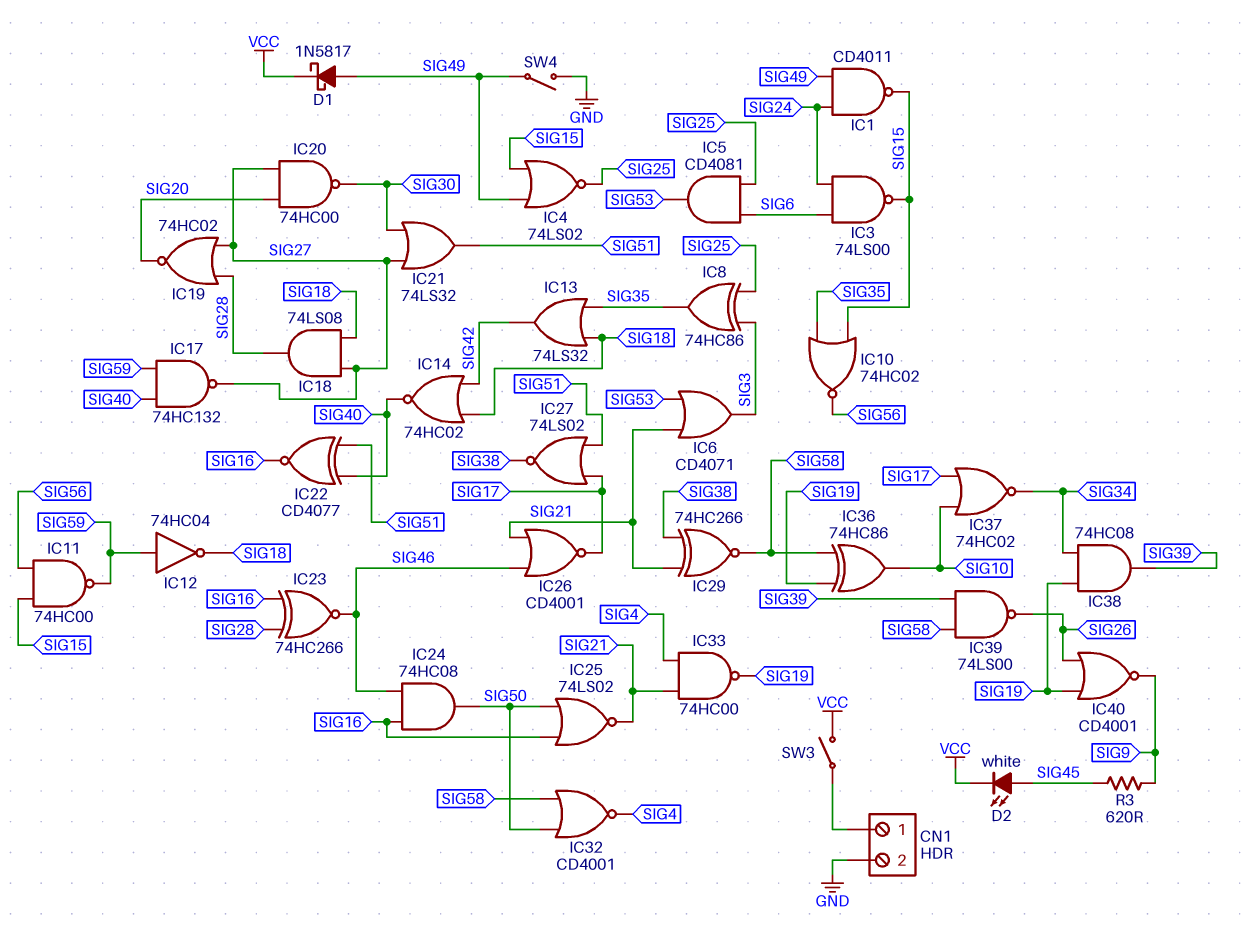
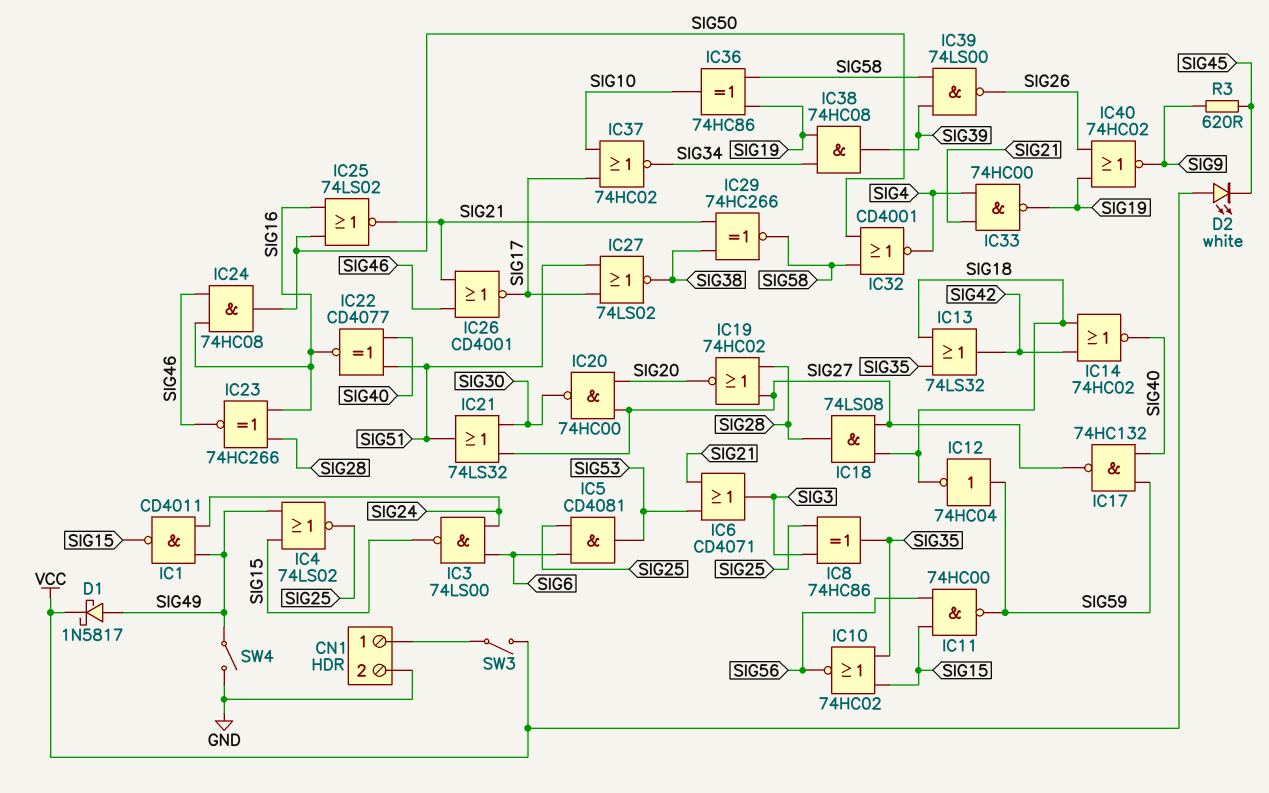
D2: LED white (A SIG45, K VCC) -> LED white (A VCC, K SIG45)
IC40: NOR CD4001 (in SIG19, in SIG26, out SIG9) -> NOR 74HC02 (in SIG19, in SIG26, out SIG9)

